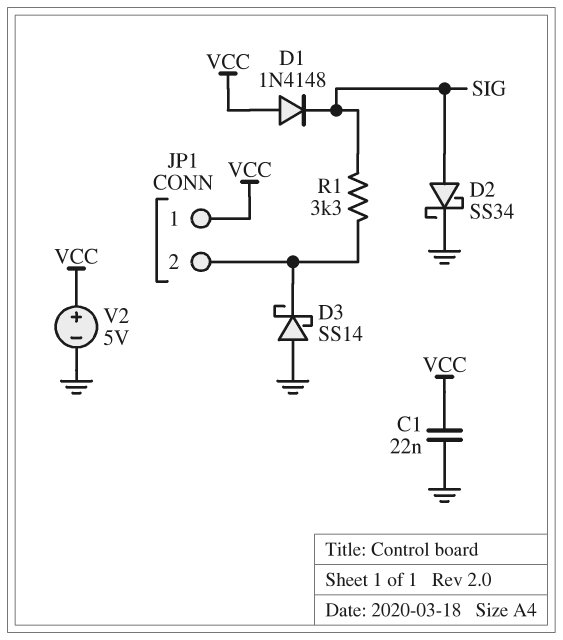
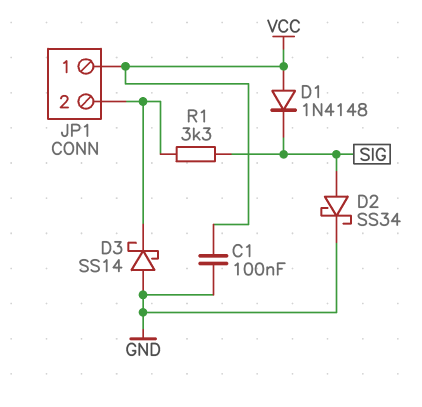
C1: 22nF (GND, VCC) -> 100nF (GND, VCC)
V2: 5V (plus VCC, minus GND) -> none

